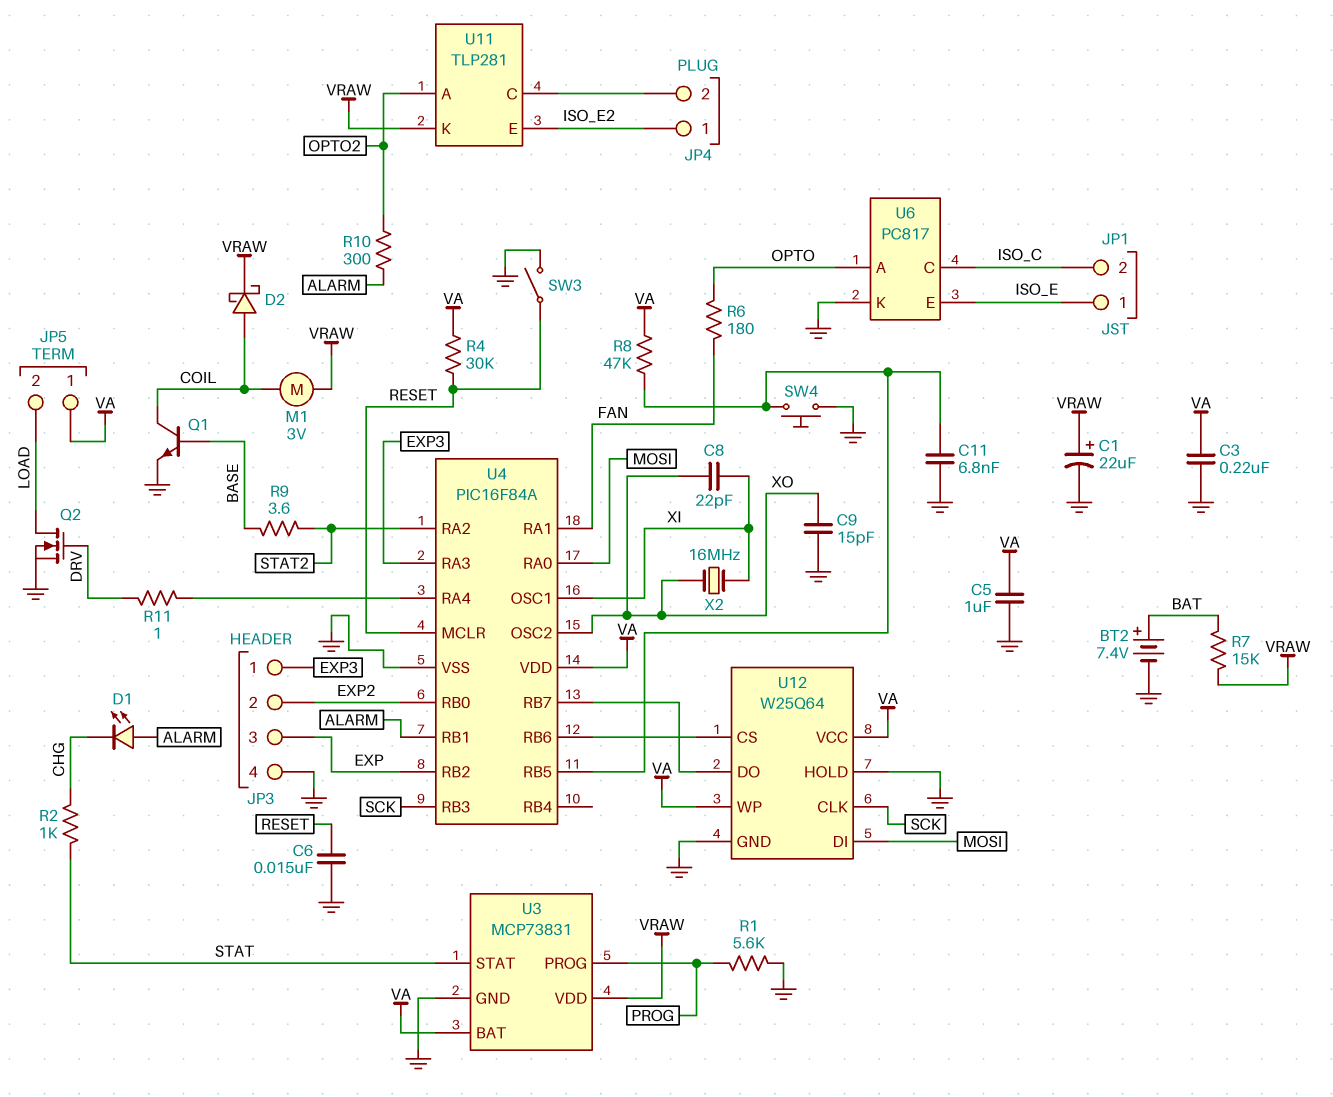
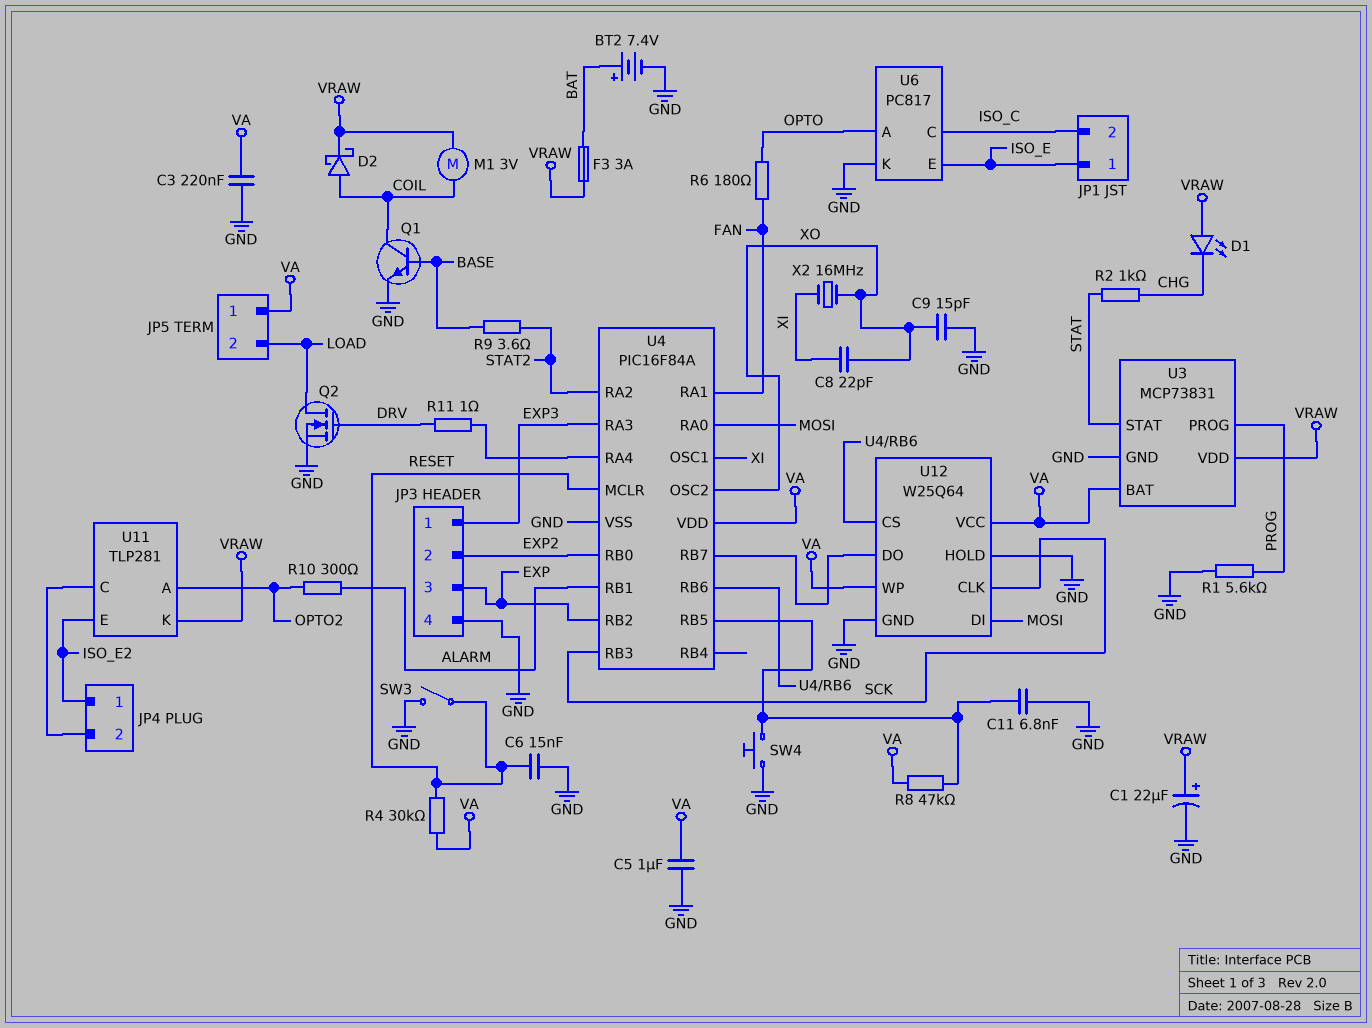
D1: LED (A ALARM, K CHG) -> LED (A VRAW, K CHG)
F3: none -> 3A (BAT, VRAW)
R7: 15k (BAT, VRAW) -> none

